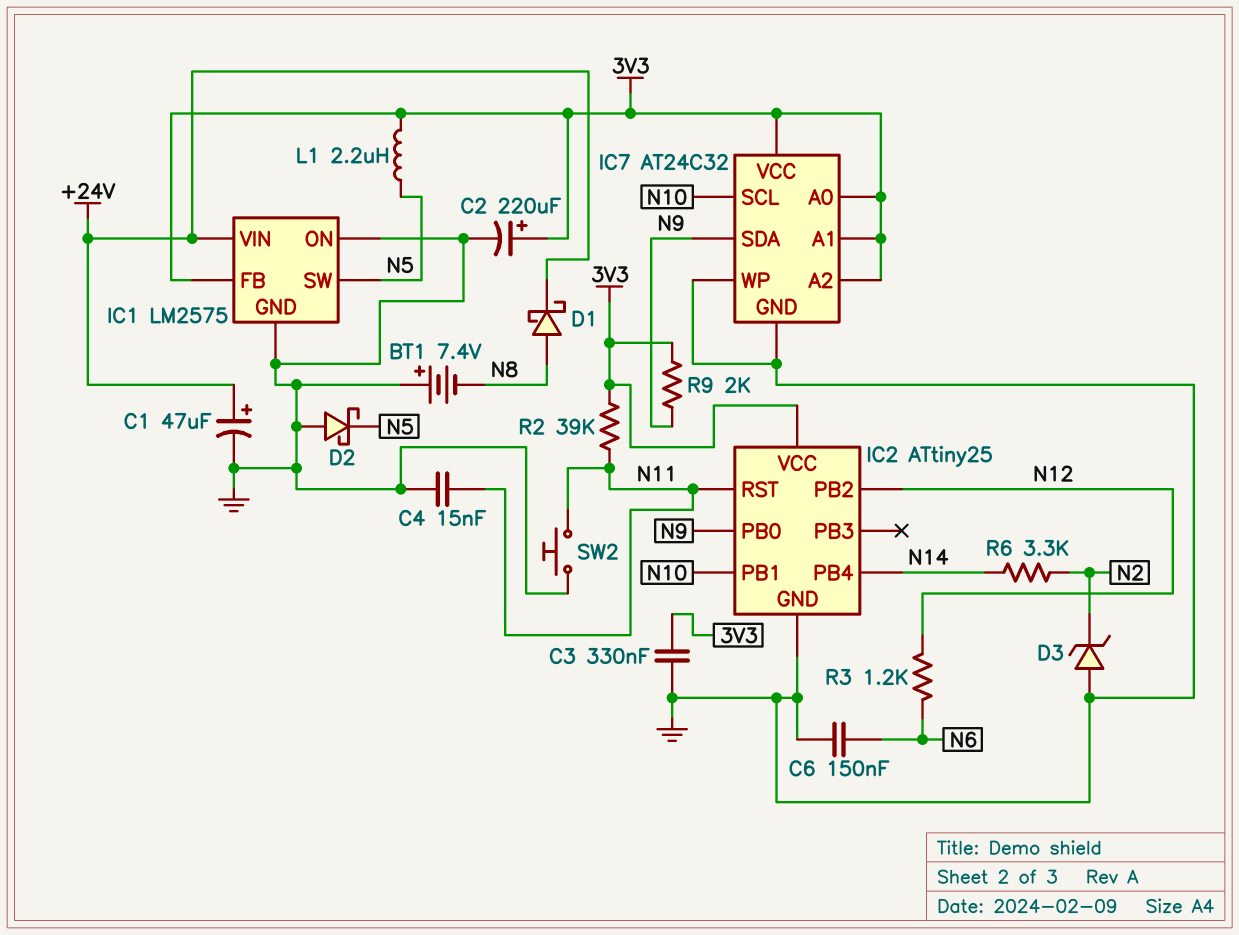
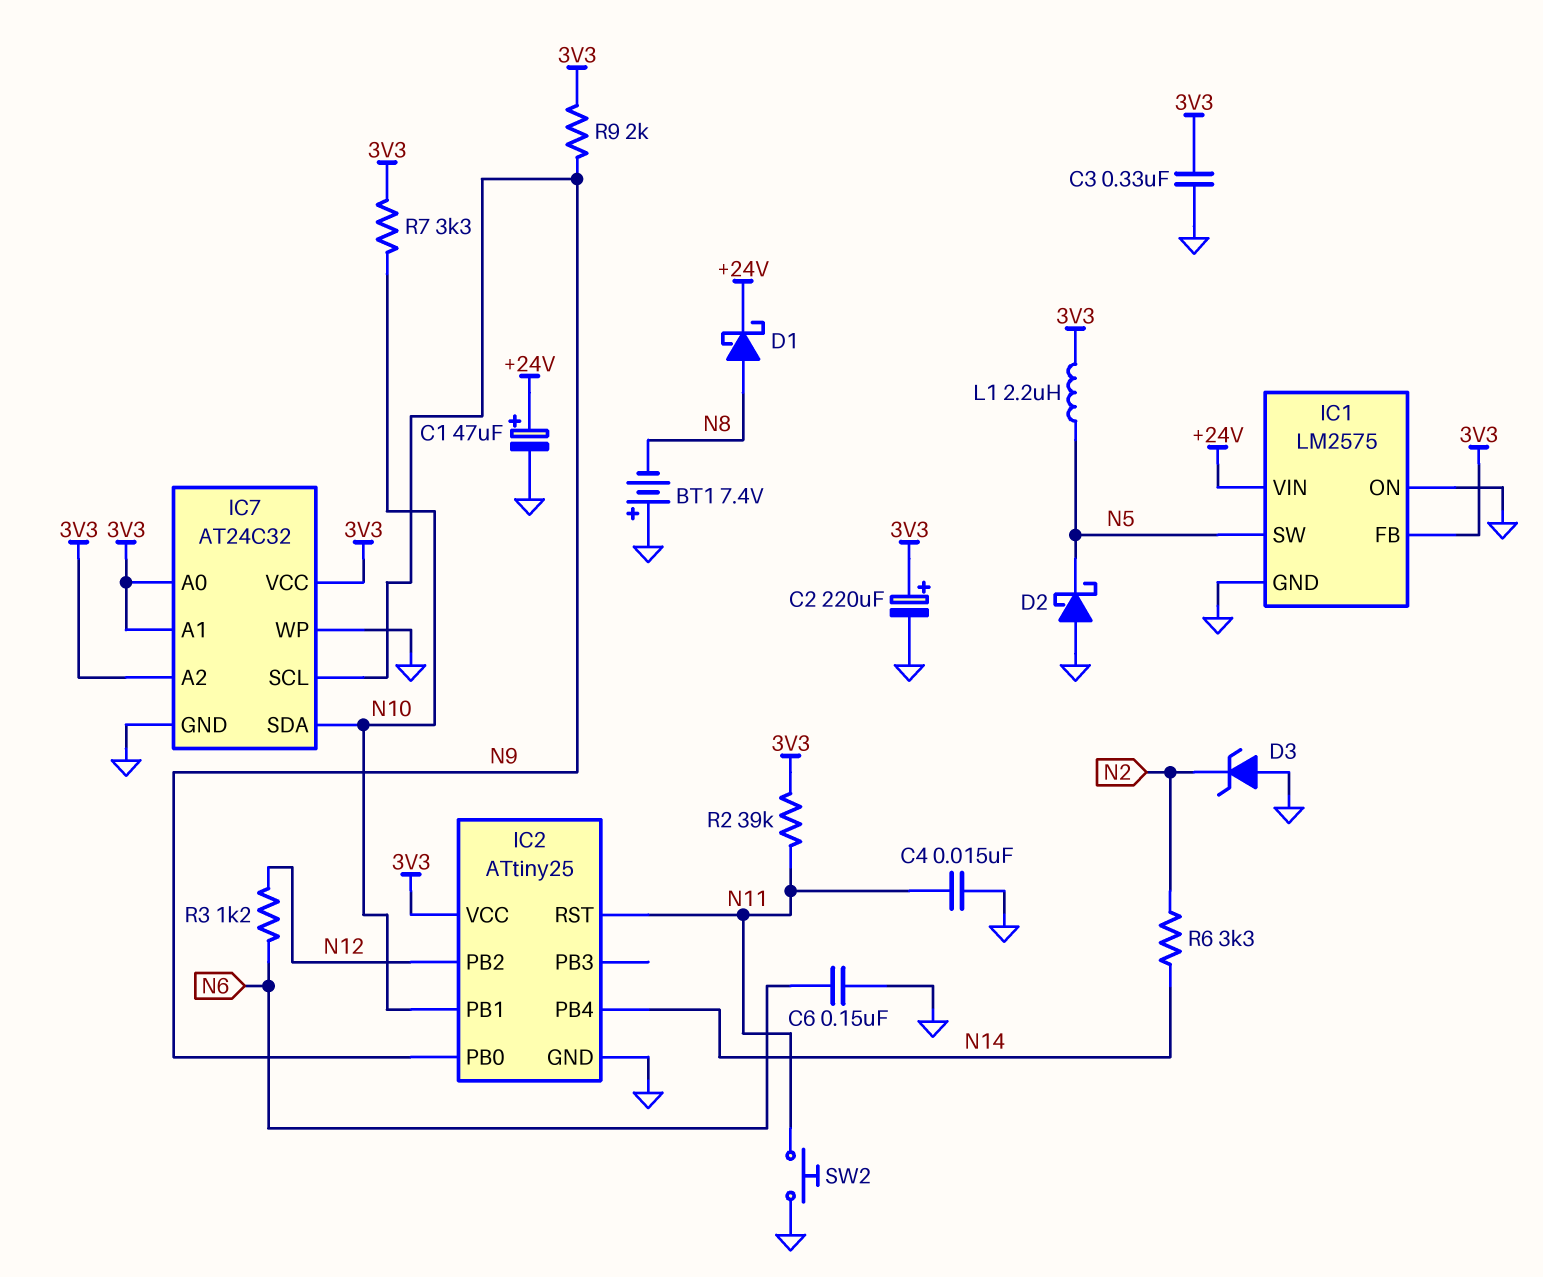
IC7 pin SCL: N10 -> N9
IC7 pin SDA: N9 -> N10
R7: none -> 3.3k (3V3, N10)

